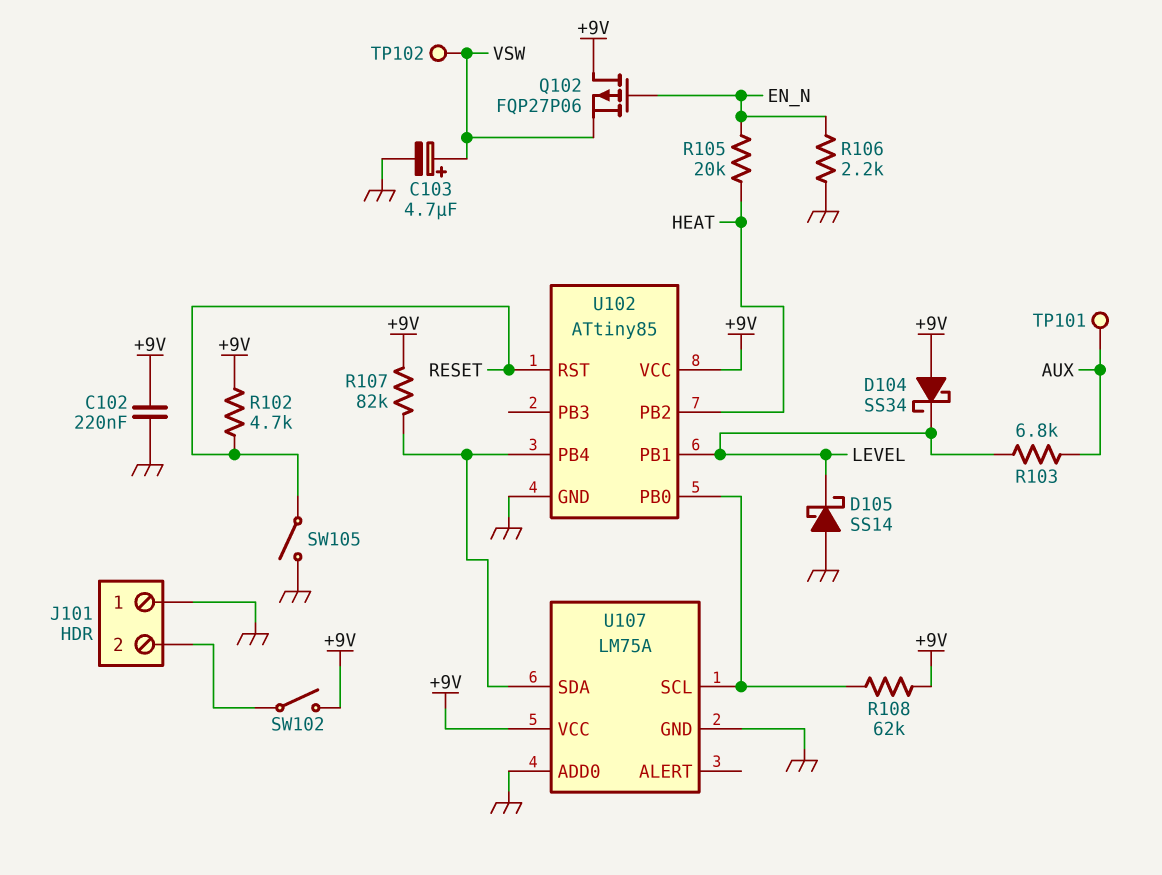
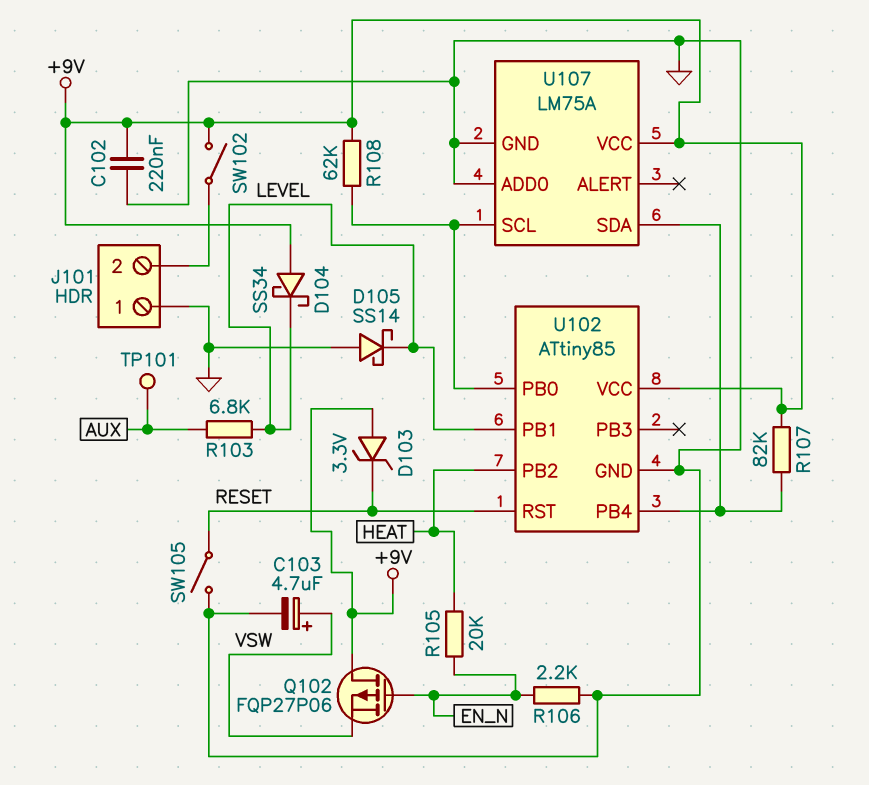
D103: none -> zener 3.3V (A +9V, K RESET)
R102: 4.7k (+9V, RESET) -> none
TP102: test point (VSW) -> none

